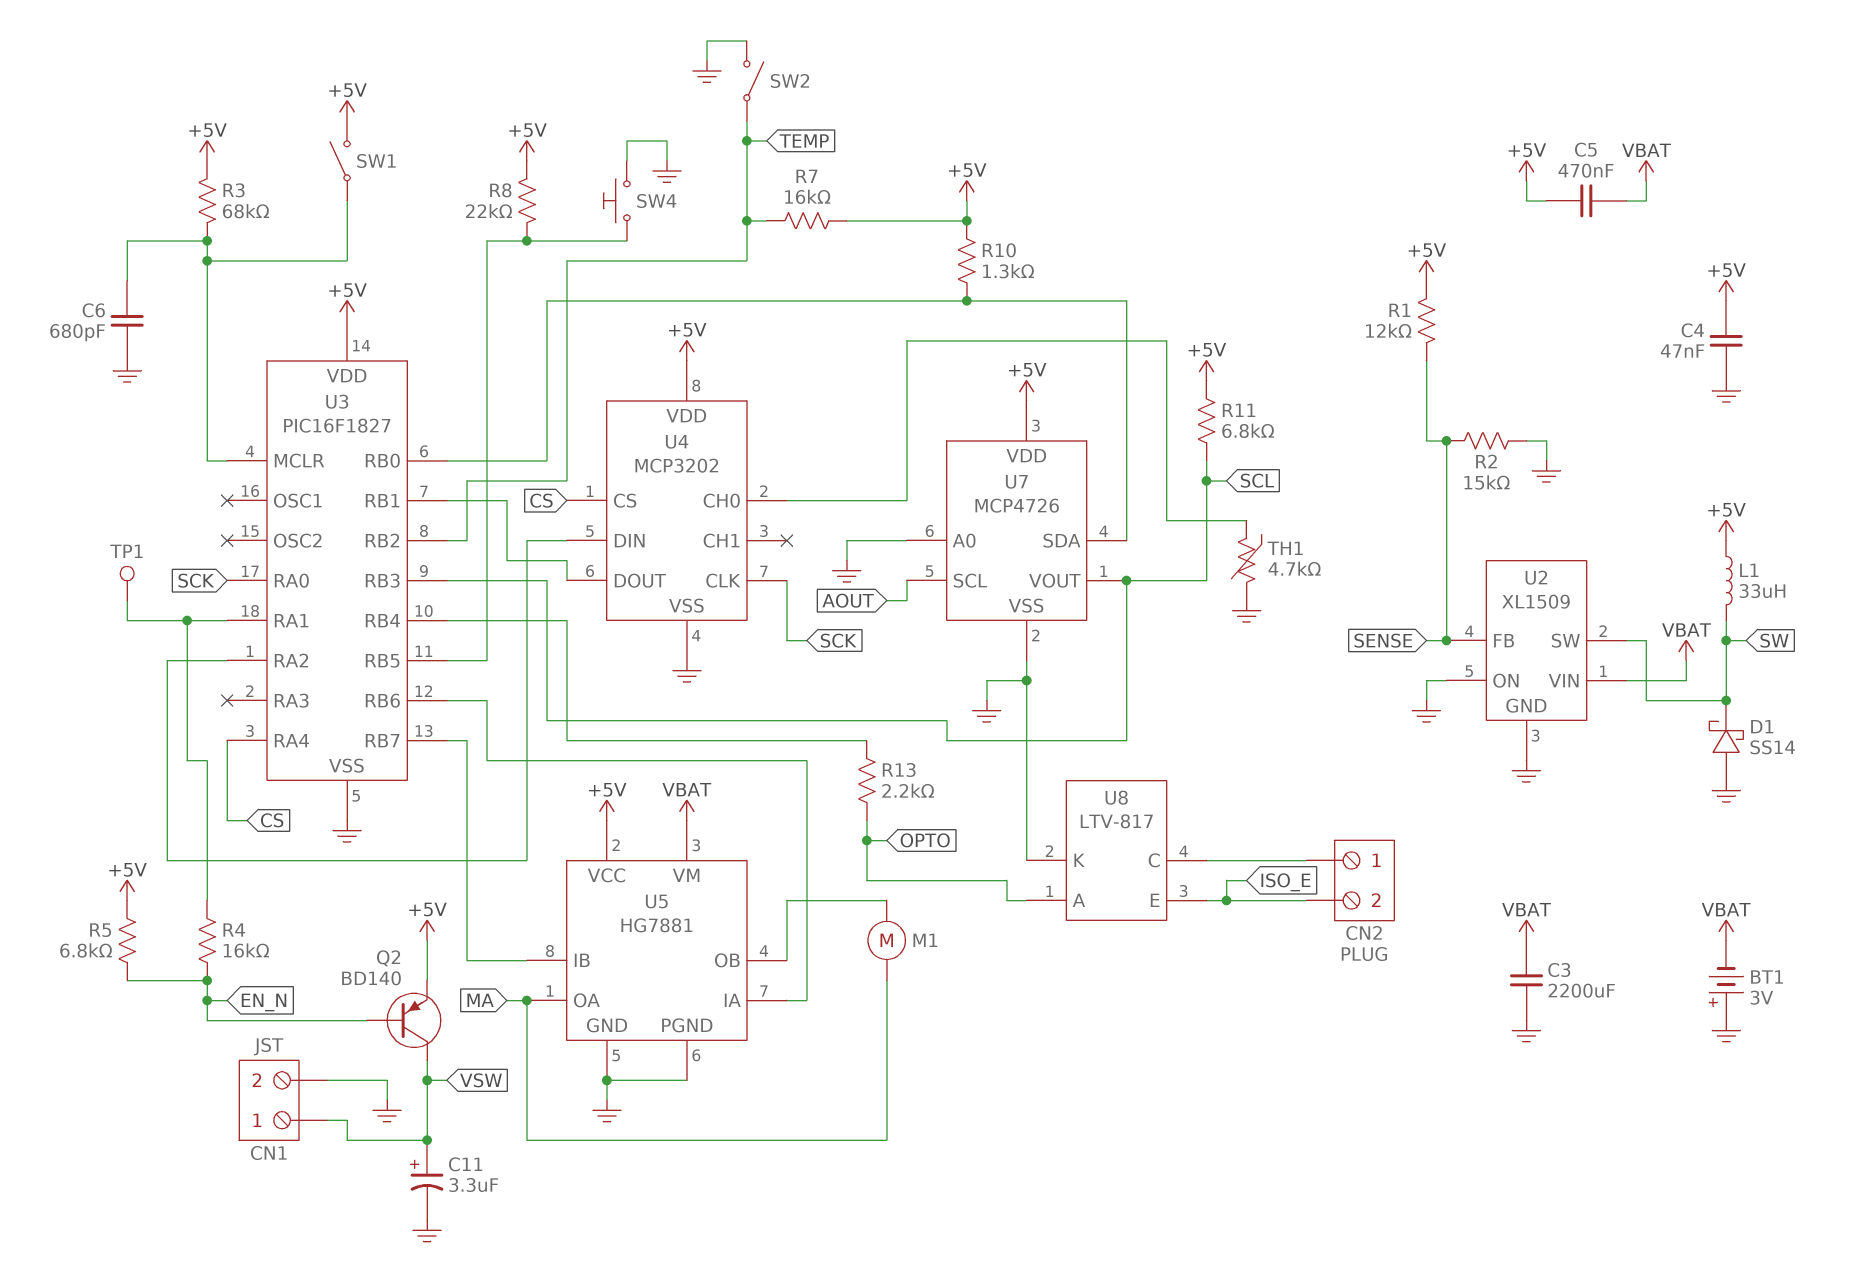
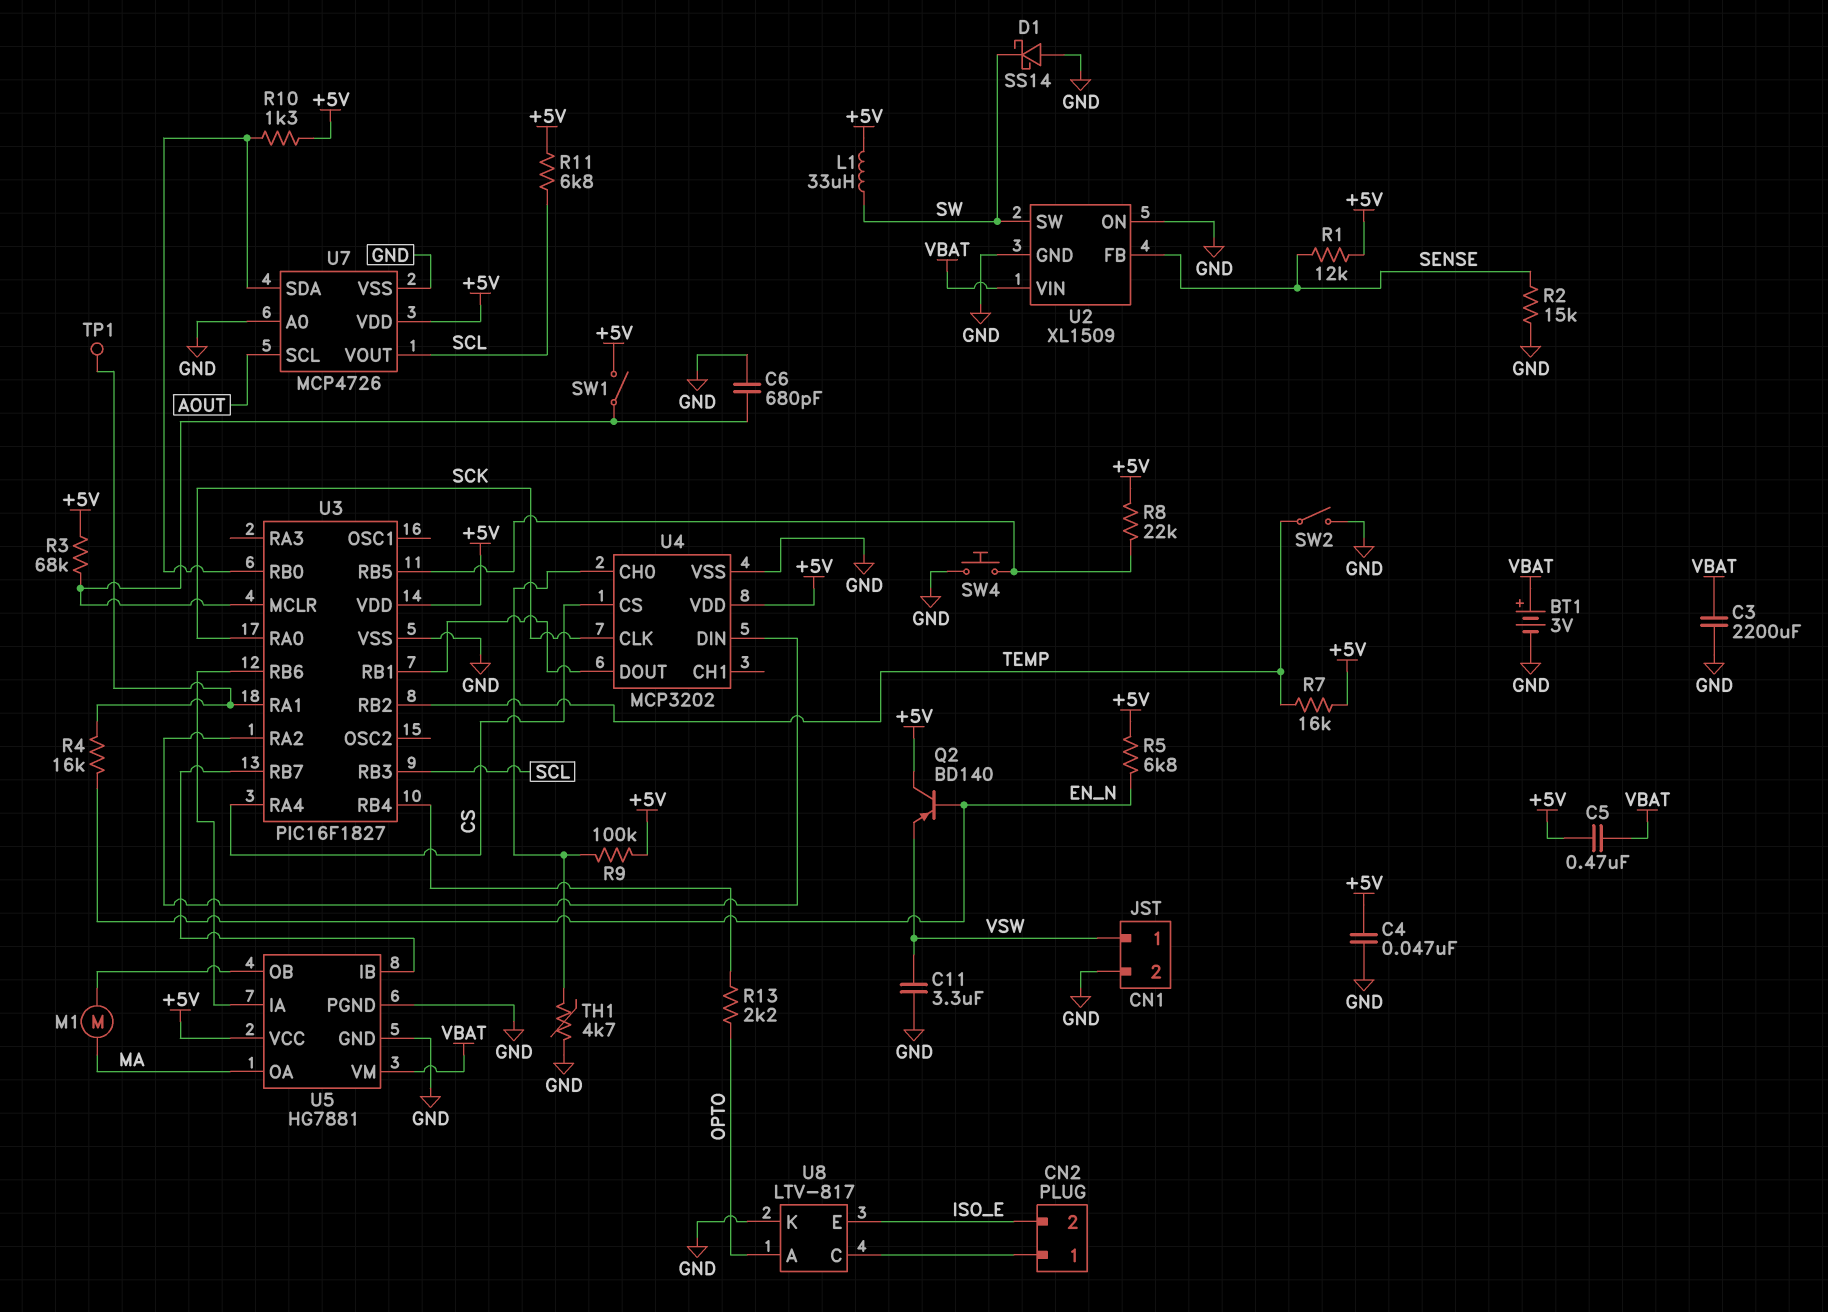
BT1: 3V (plus GND, minus VBAT) -> 3V (plus VBAT, minus GND)
C11: 3.3uF (plus VSW, minus GND) -> 3.3uF (GND, VSW)
Q2: PNP BD140 (B EN_N, C VSW, E +5V) -> PNP BD140 (B EN_N, C +5V, E VSW)
R9: none -> 100k (+5V, U4/CH0)

